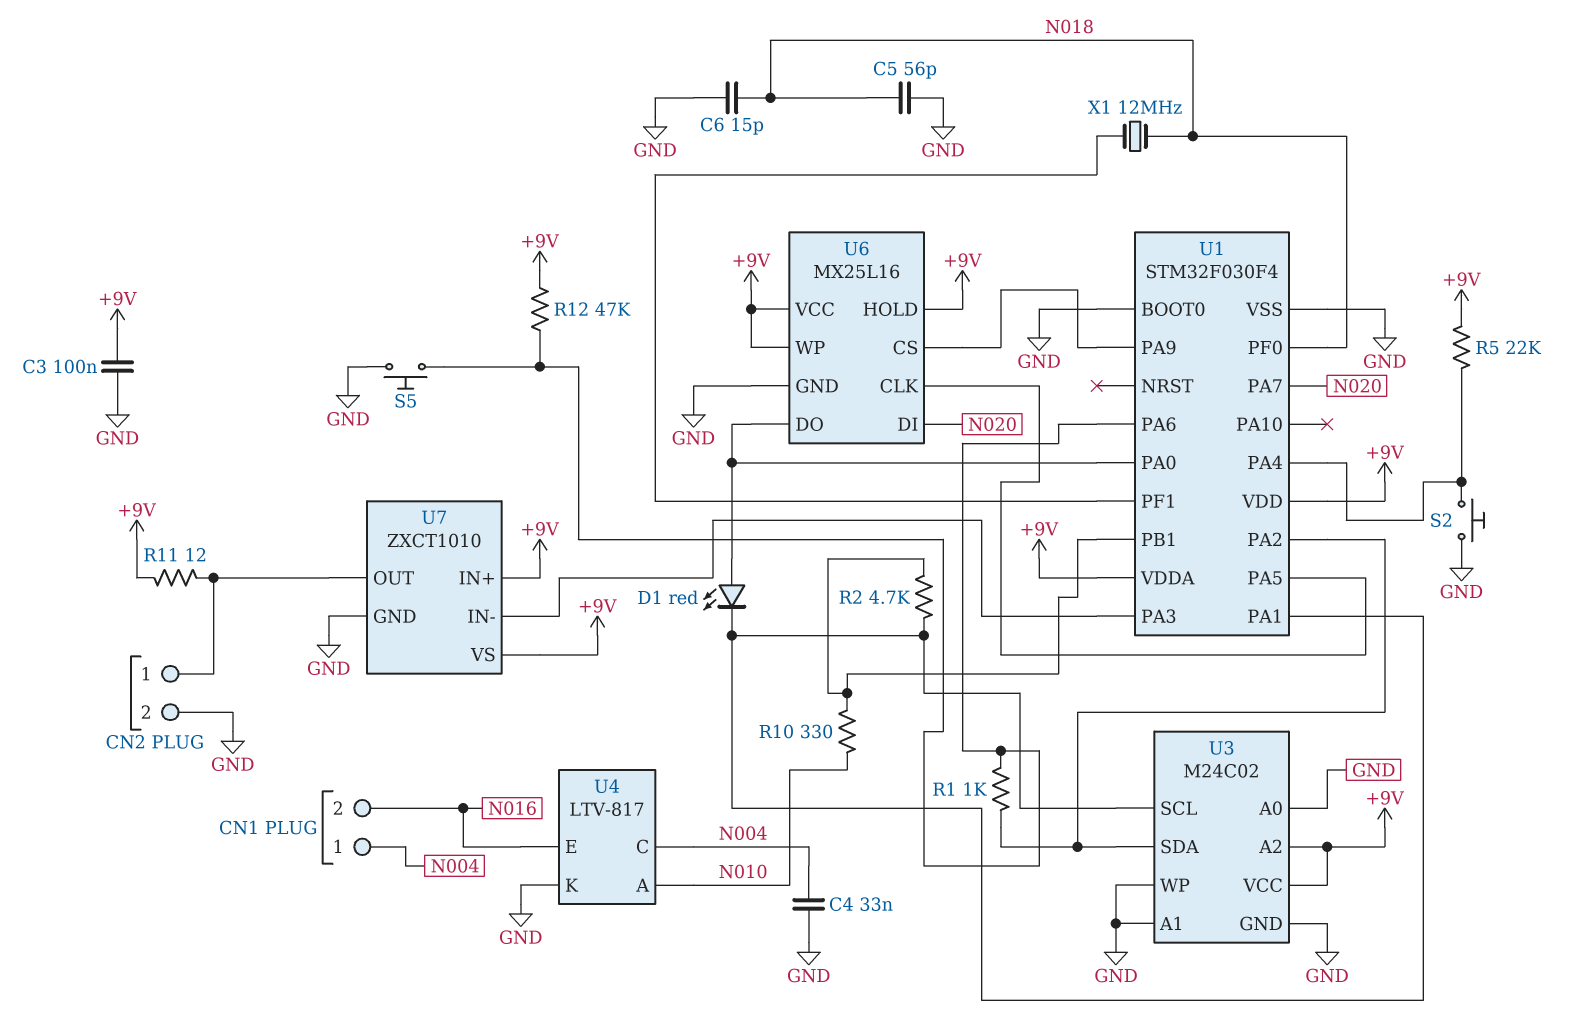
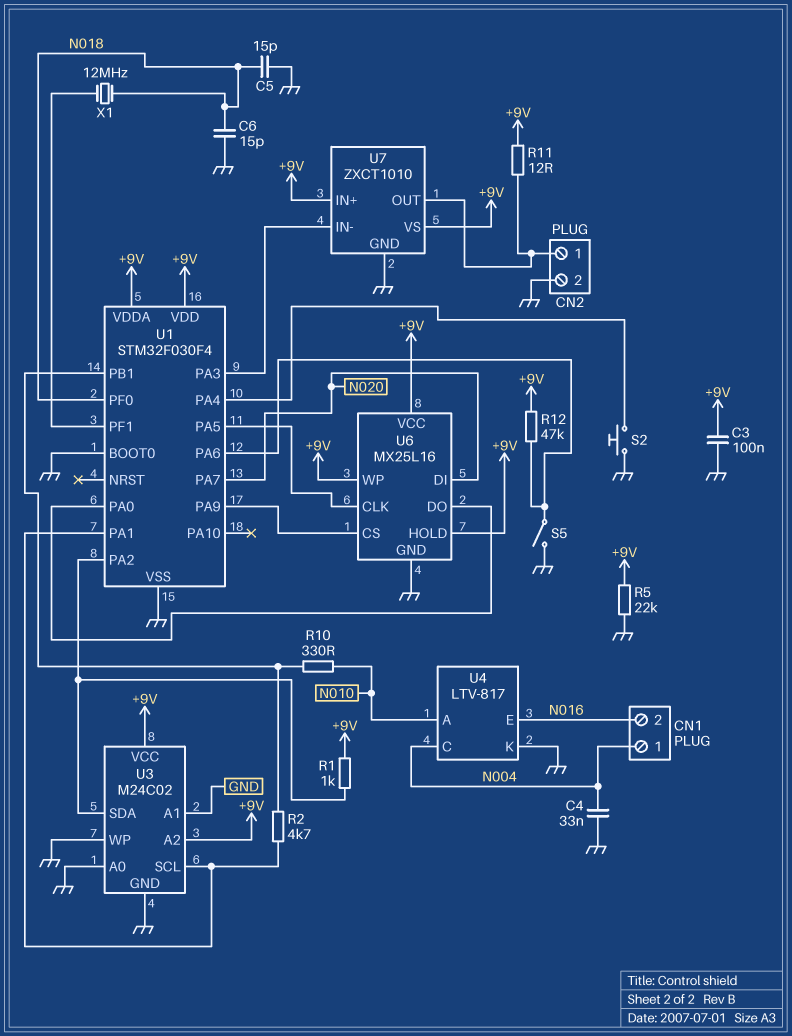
C5: 56pF (GND, N018) -> 15pF (GND, N018)
D1: LED red (A U1/PA0, K U1/PA1) -> none
R1: 1k (U1/PA2, U1/PA6) -> 1k (+9V, U1/PA2)
R5: 22k (+9V, U1/PA4) -> 22k (+9V, GND)
S5: button (GND, U1/PA6) -> switch (GND, U1/PA6)

